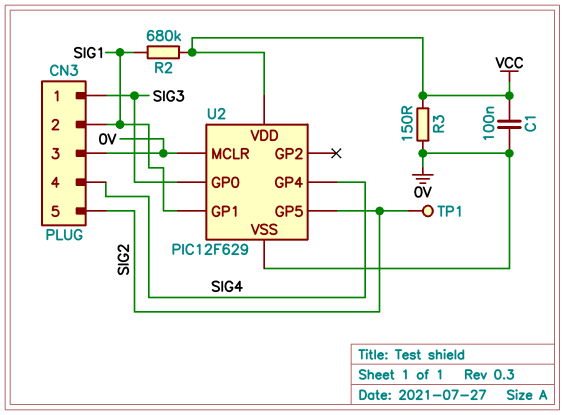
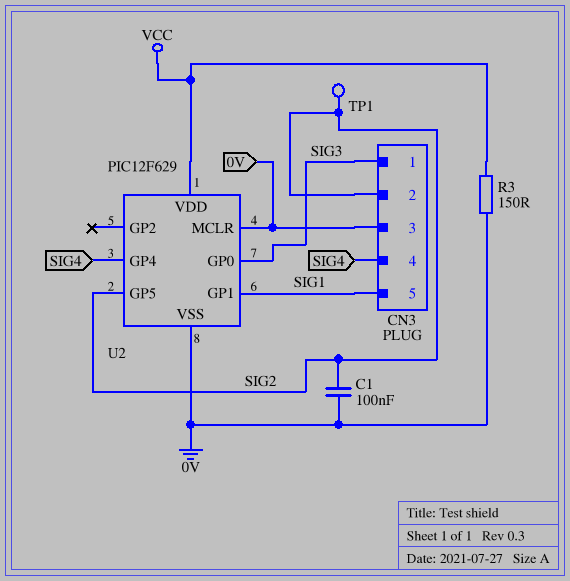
C1: 100nF (0V, VCC) -> 100nF (0V, SIG2)
CN3 pin 2: SIG1 -> SIG2
CN3 pin 5: SIG2 -> SIG1
R2: 680k (SIG1, VCC) -> none

